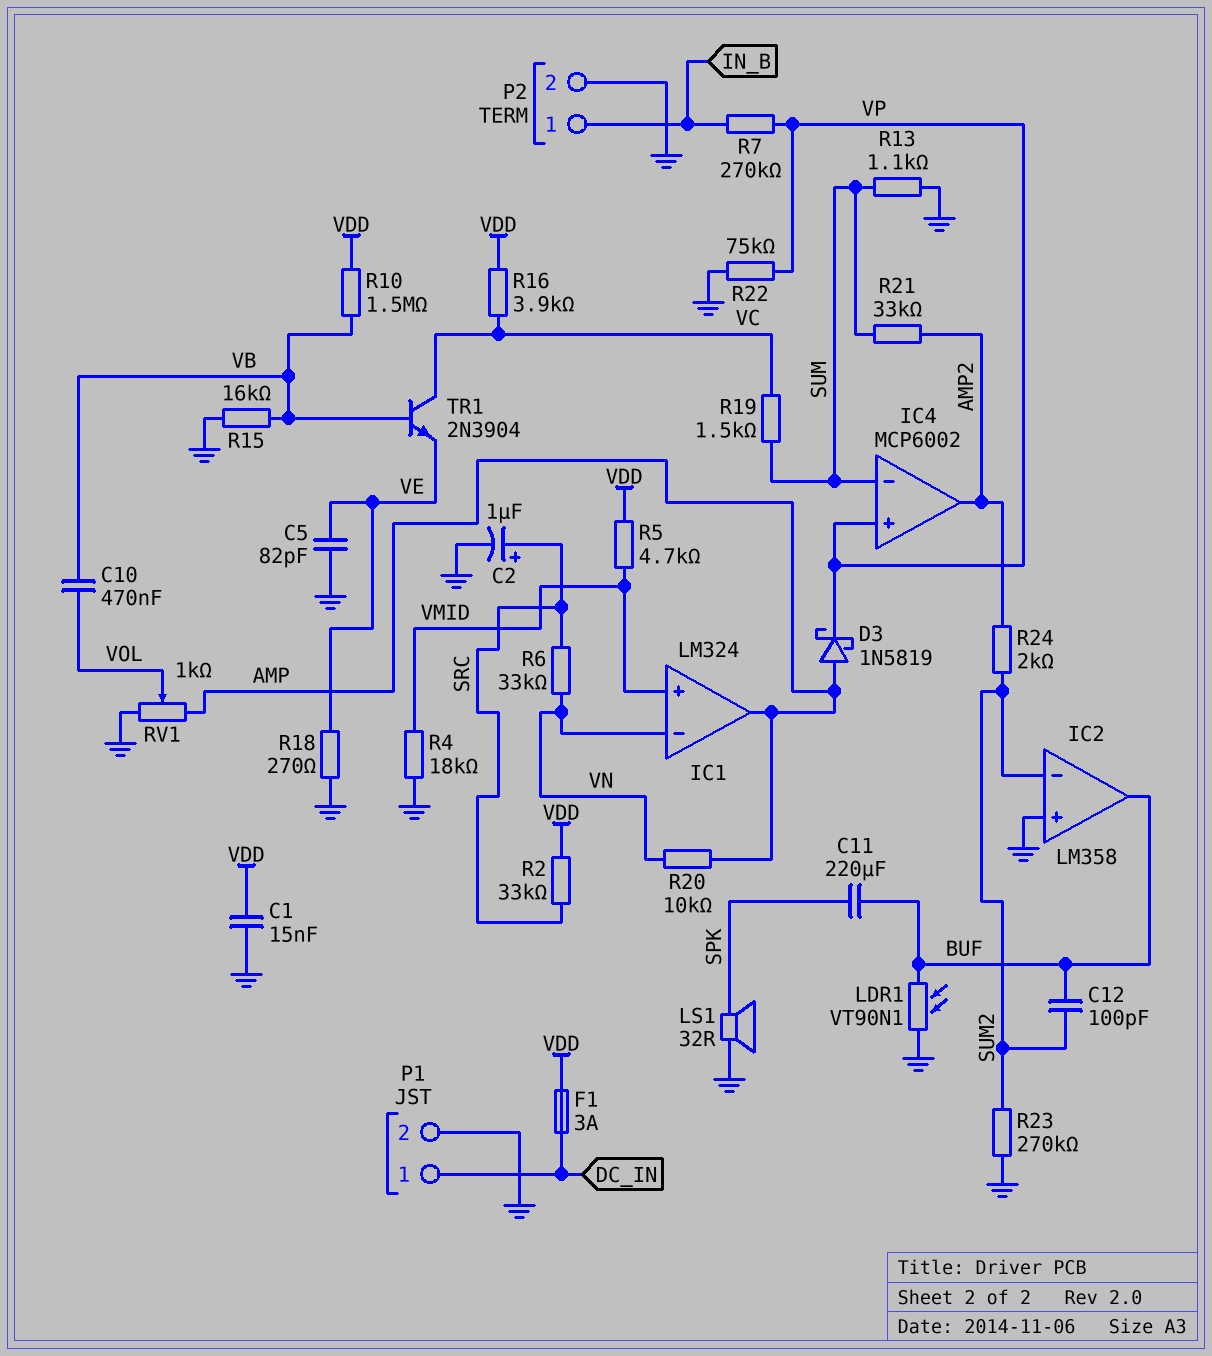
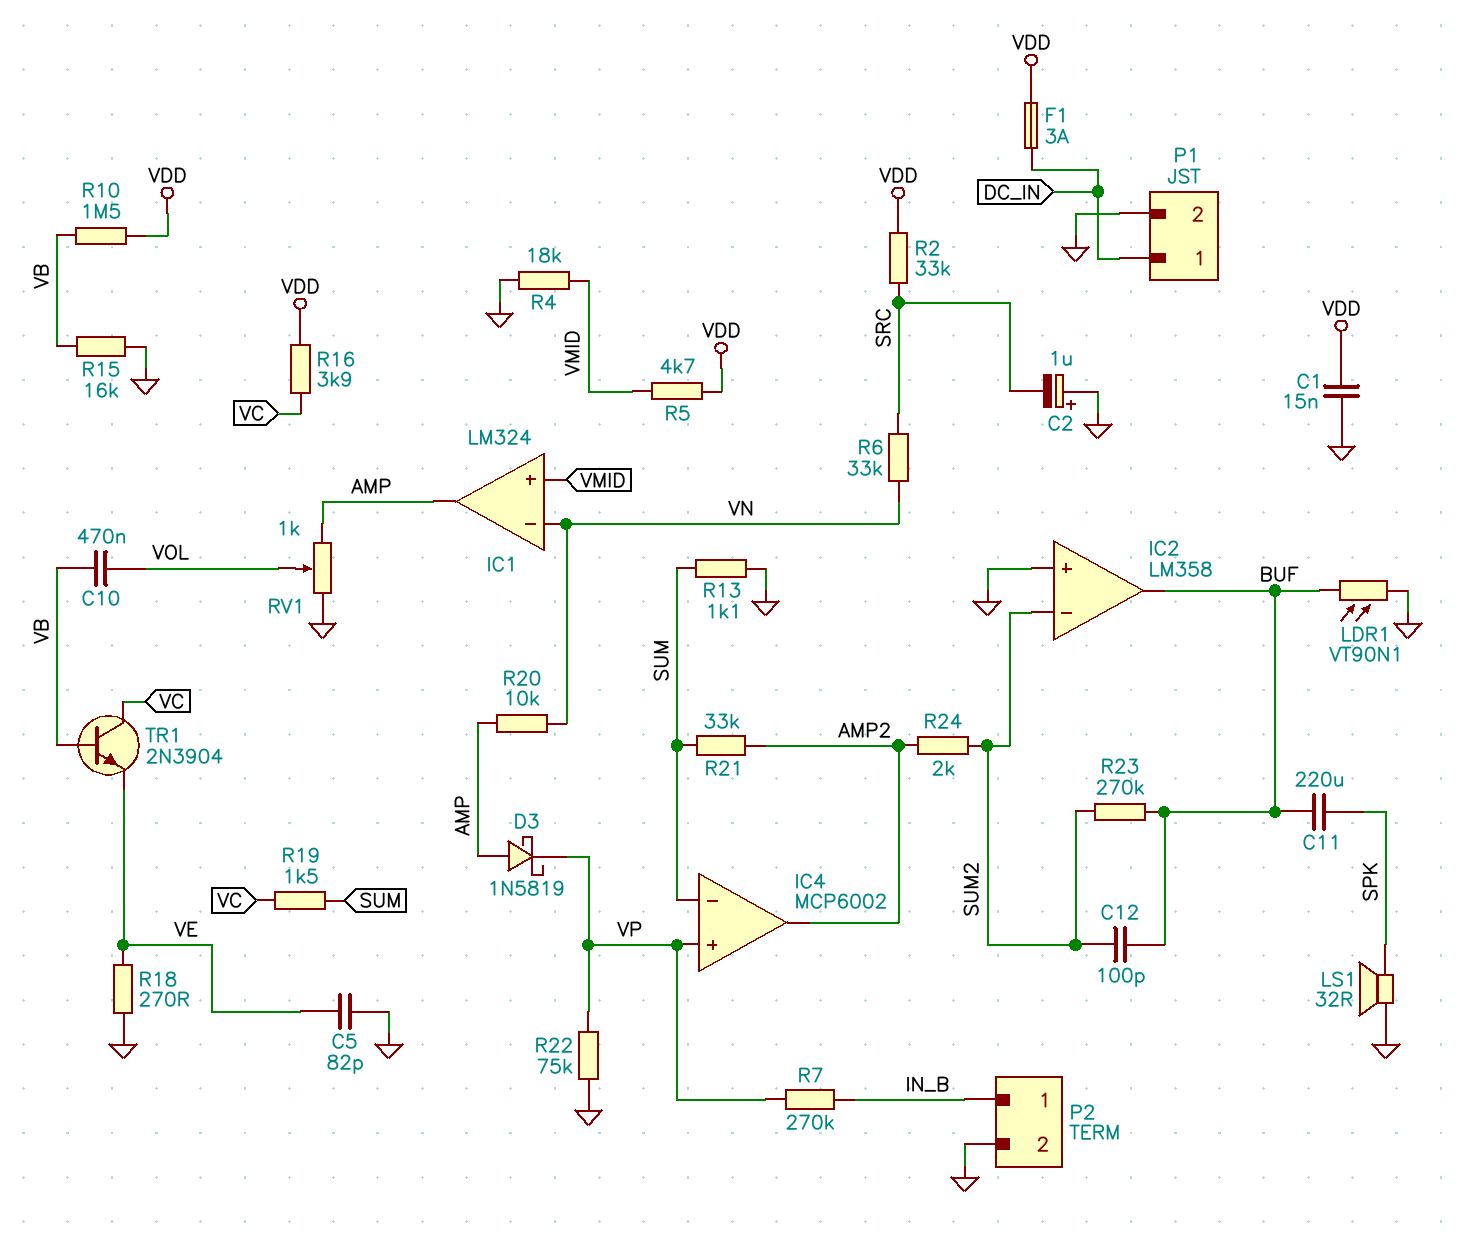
C2: 1uF (plus SRC, minus GND) -> 1uF (plus GND, minus SRC)
R23: 270k (GND, SUM2) -> 270k (BUF, SUM2)

